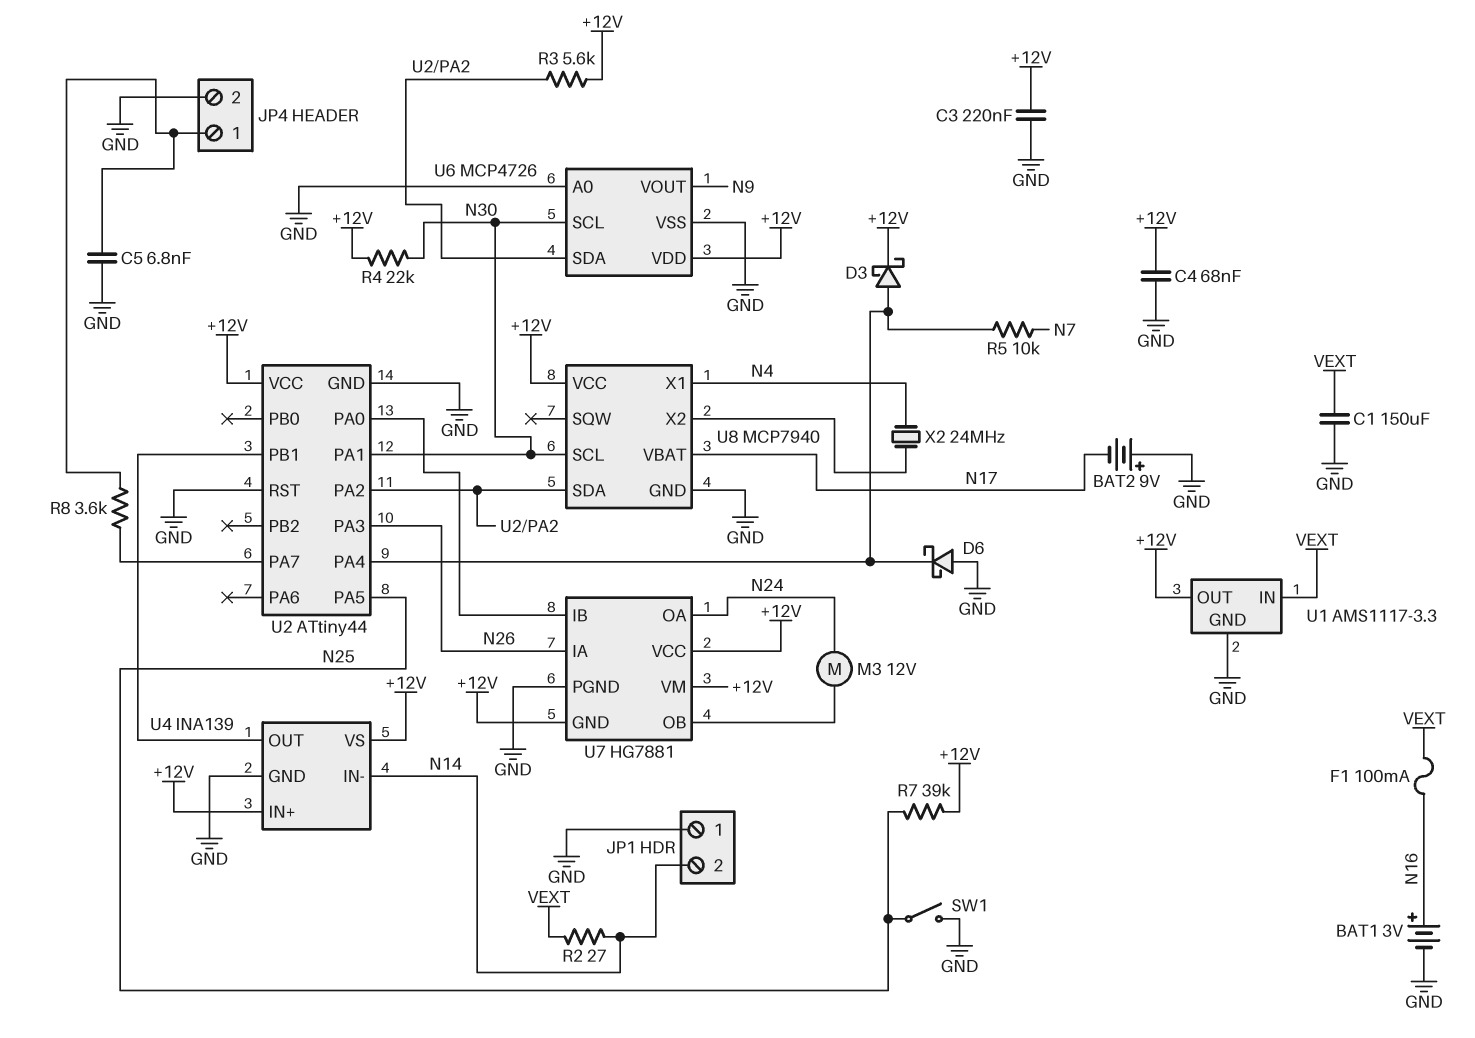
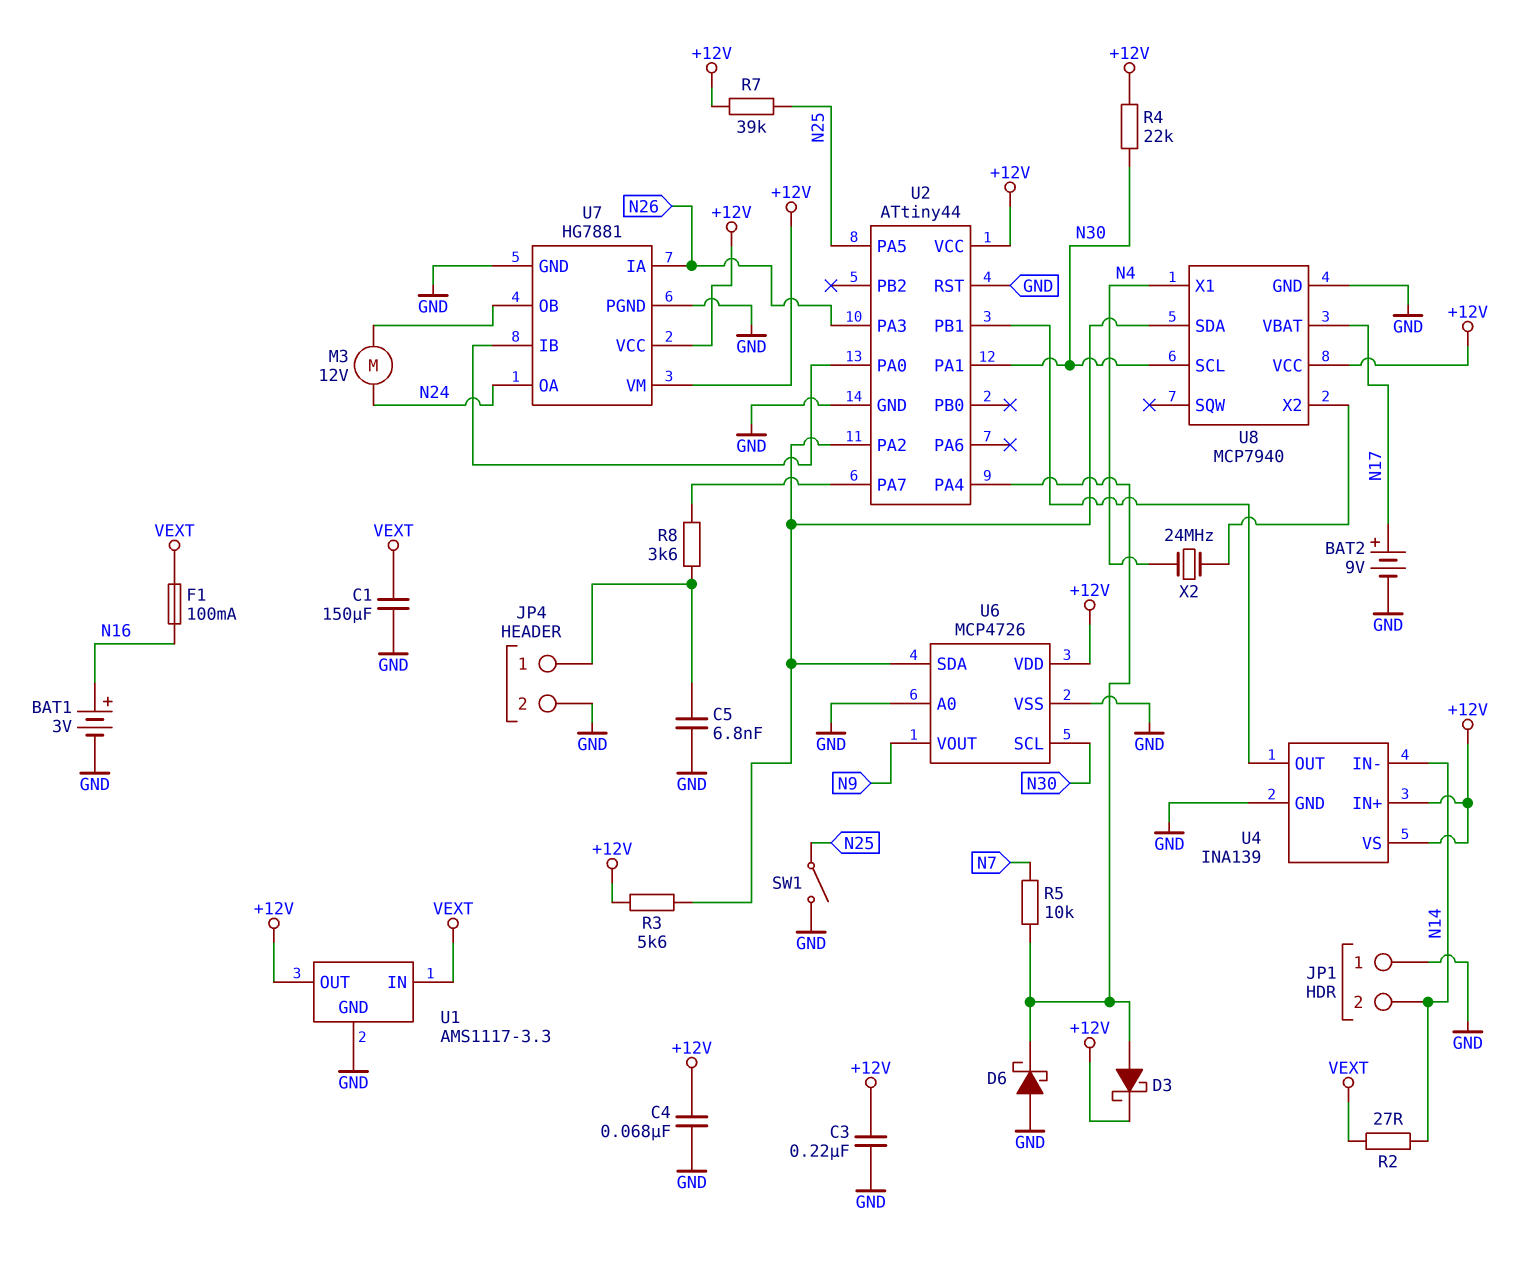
BAT2: 9V (plus GND, minus N17) -> 9V (plus N17, minus GND)
U7 pin GND: +12V -> GND

